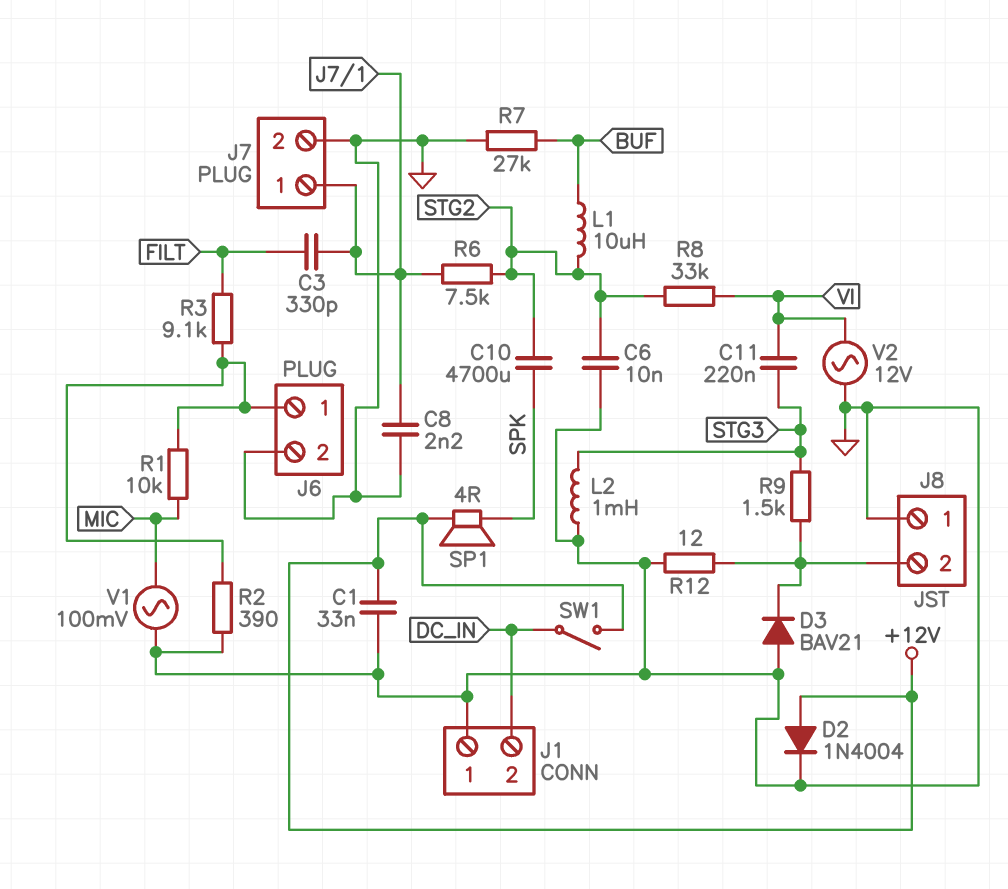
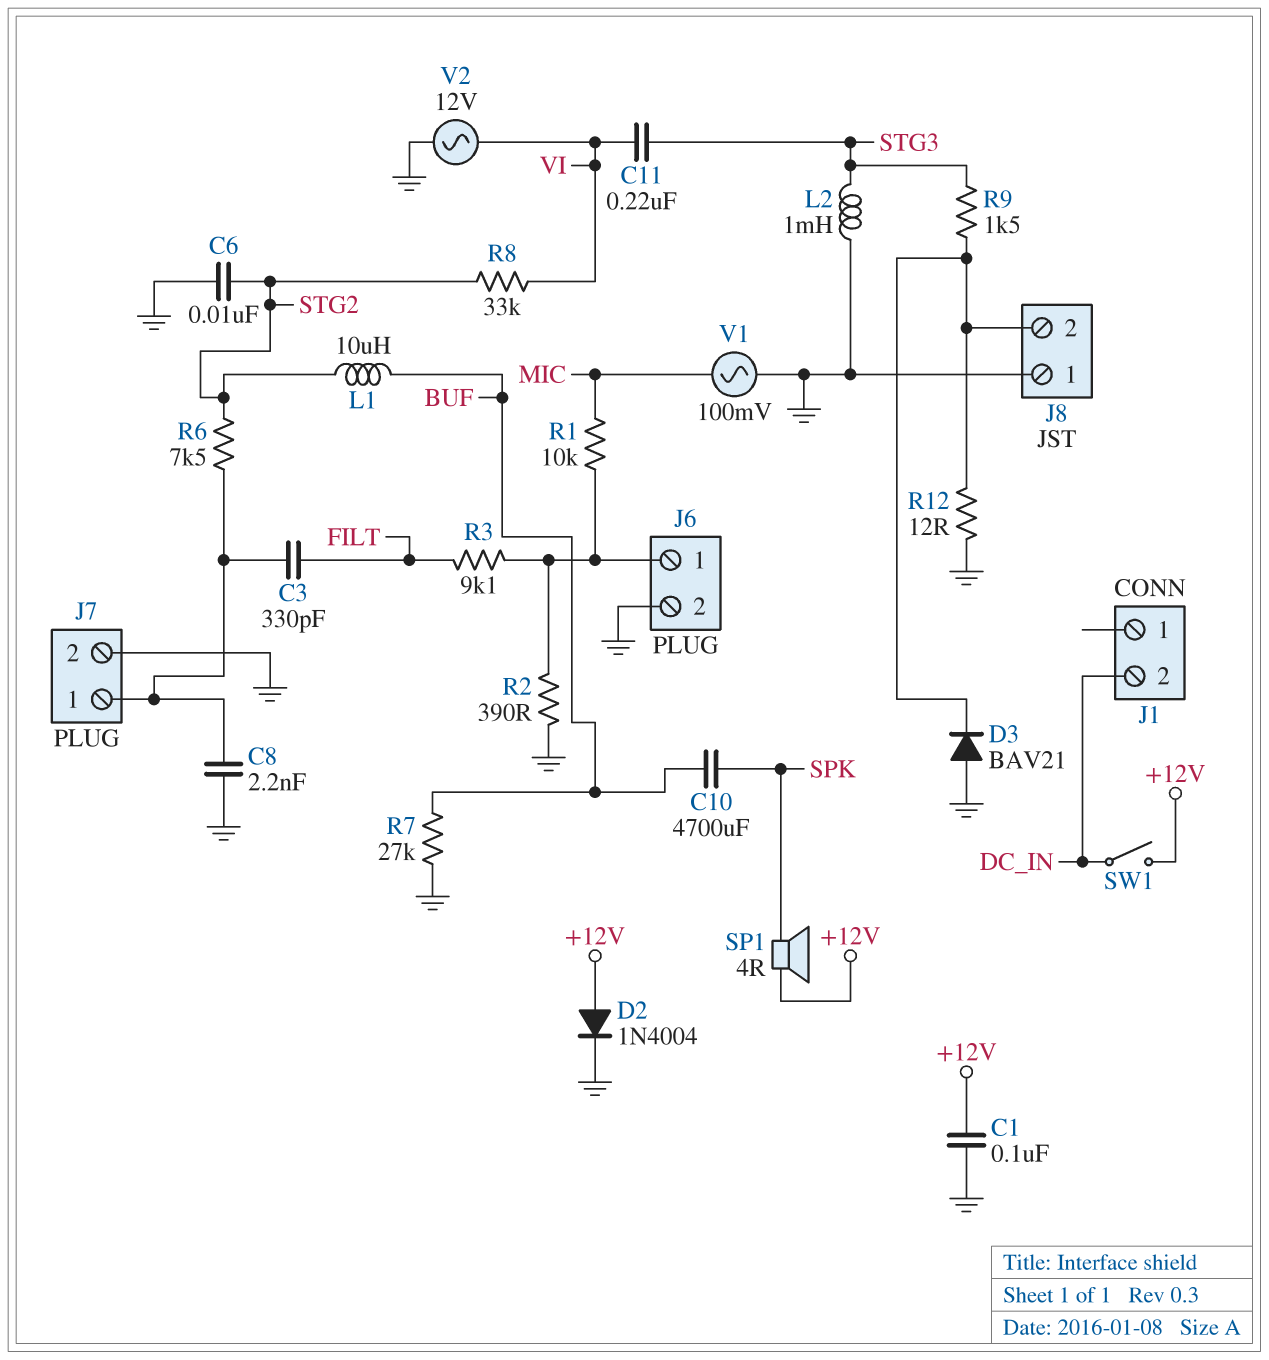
C1: 33nF (+12V, GND) -> 100nF (+12V, GND)
C10: 4700uF (SPK, STG2) -> 4700uF (BUF, SPK)
J1 pin 1: GND -> none

